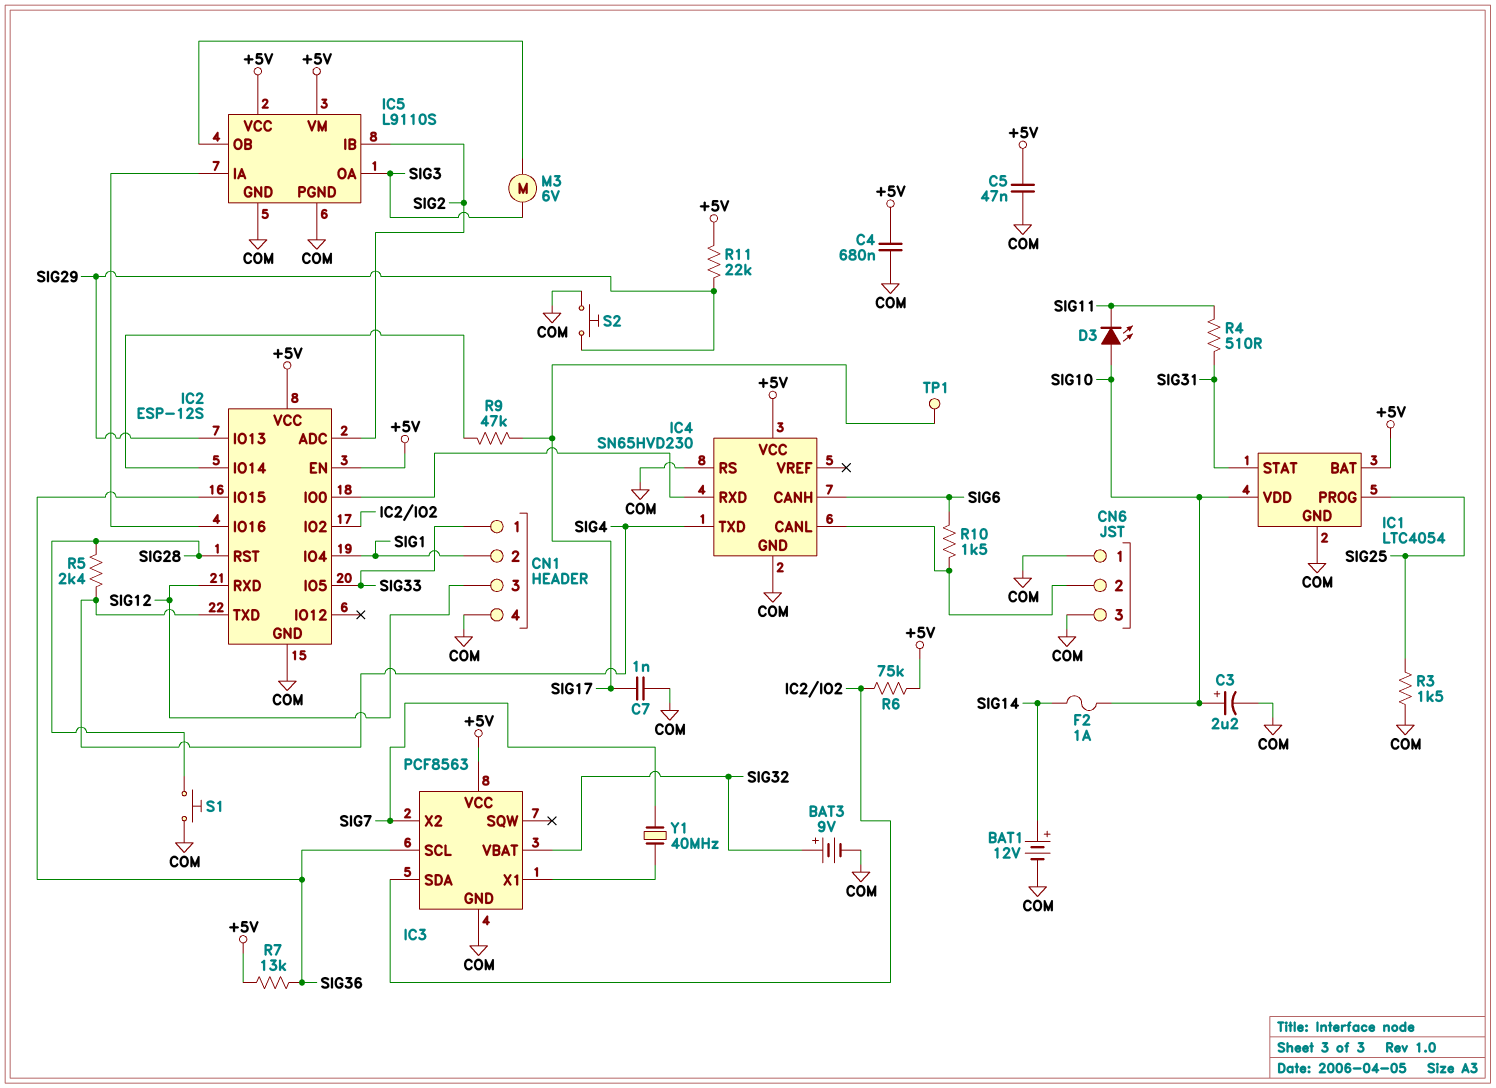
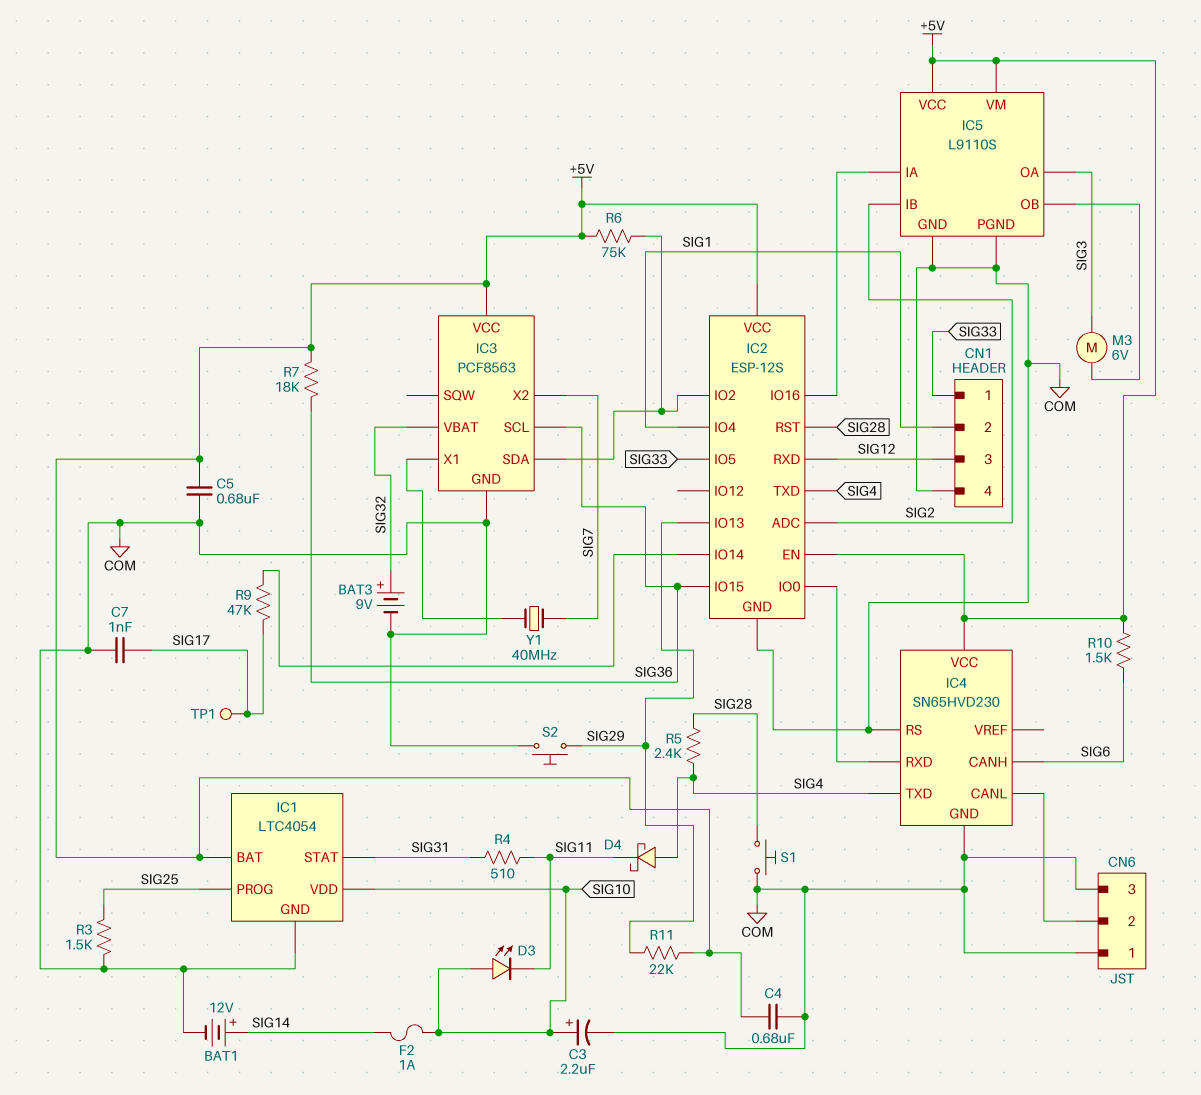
C5: 47nF (+5V, COM) -> 680nF (+5V, COM)
D4: none -> schottky (A SIG4, K SIG11)
R7: 13k (+5V, SIG36) -> 18k (+5V, SIG36)
R10: 1.5k (CN6/2, SIG6) -> 1.5k (+5V, SIG6)

